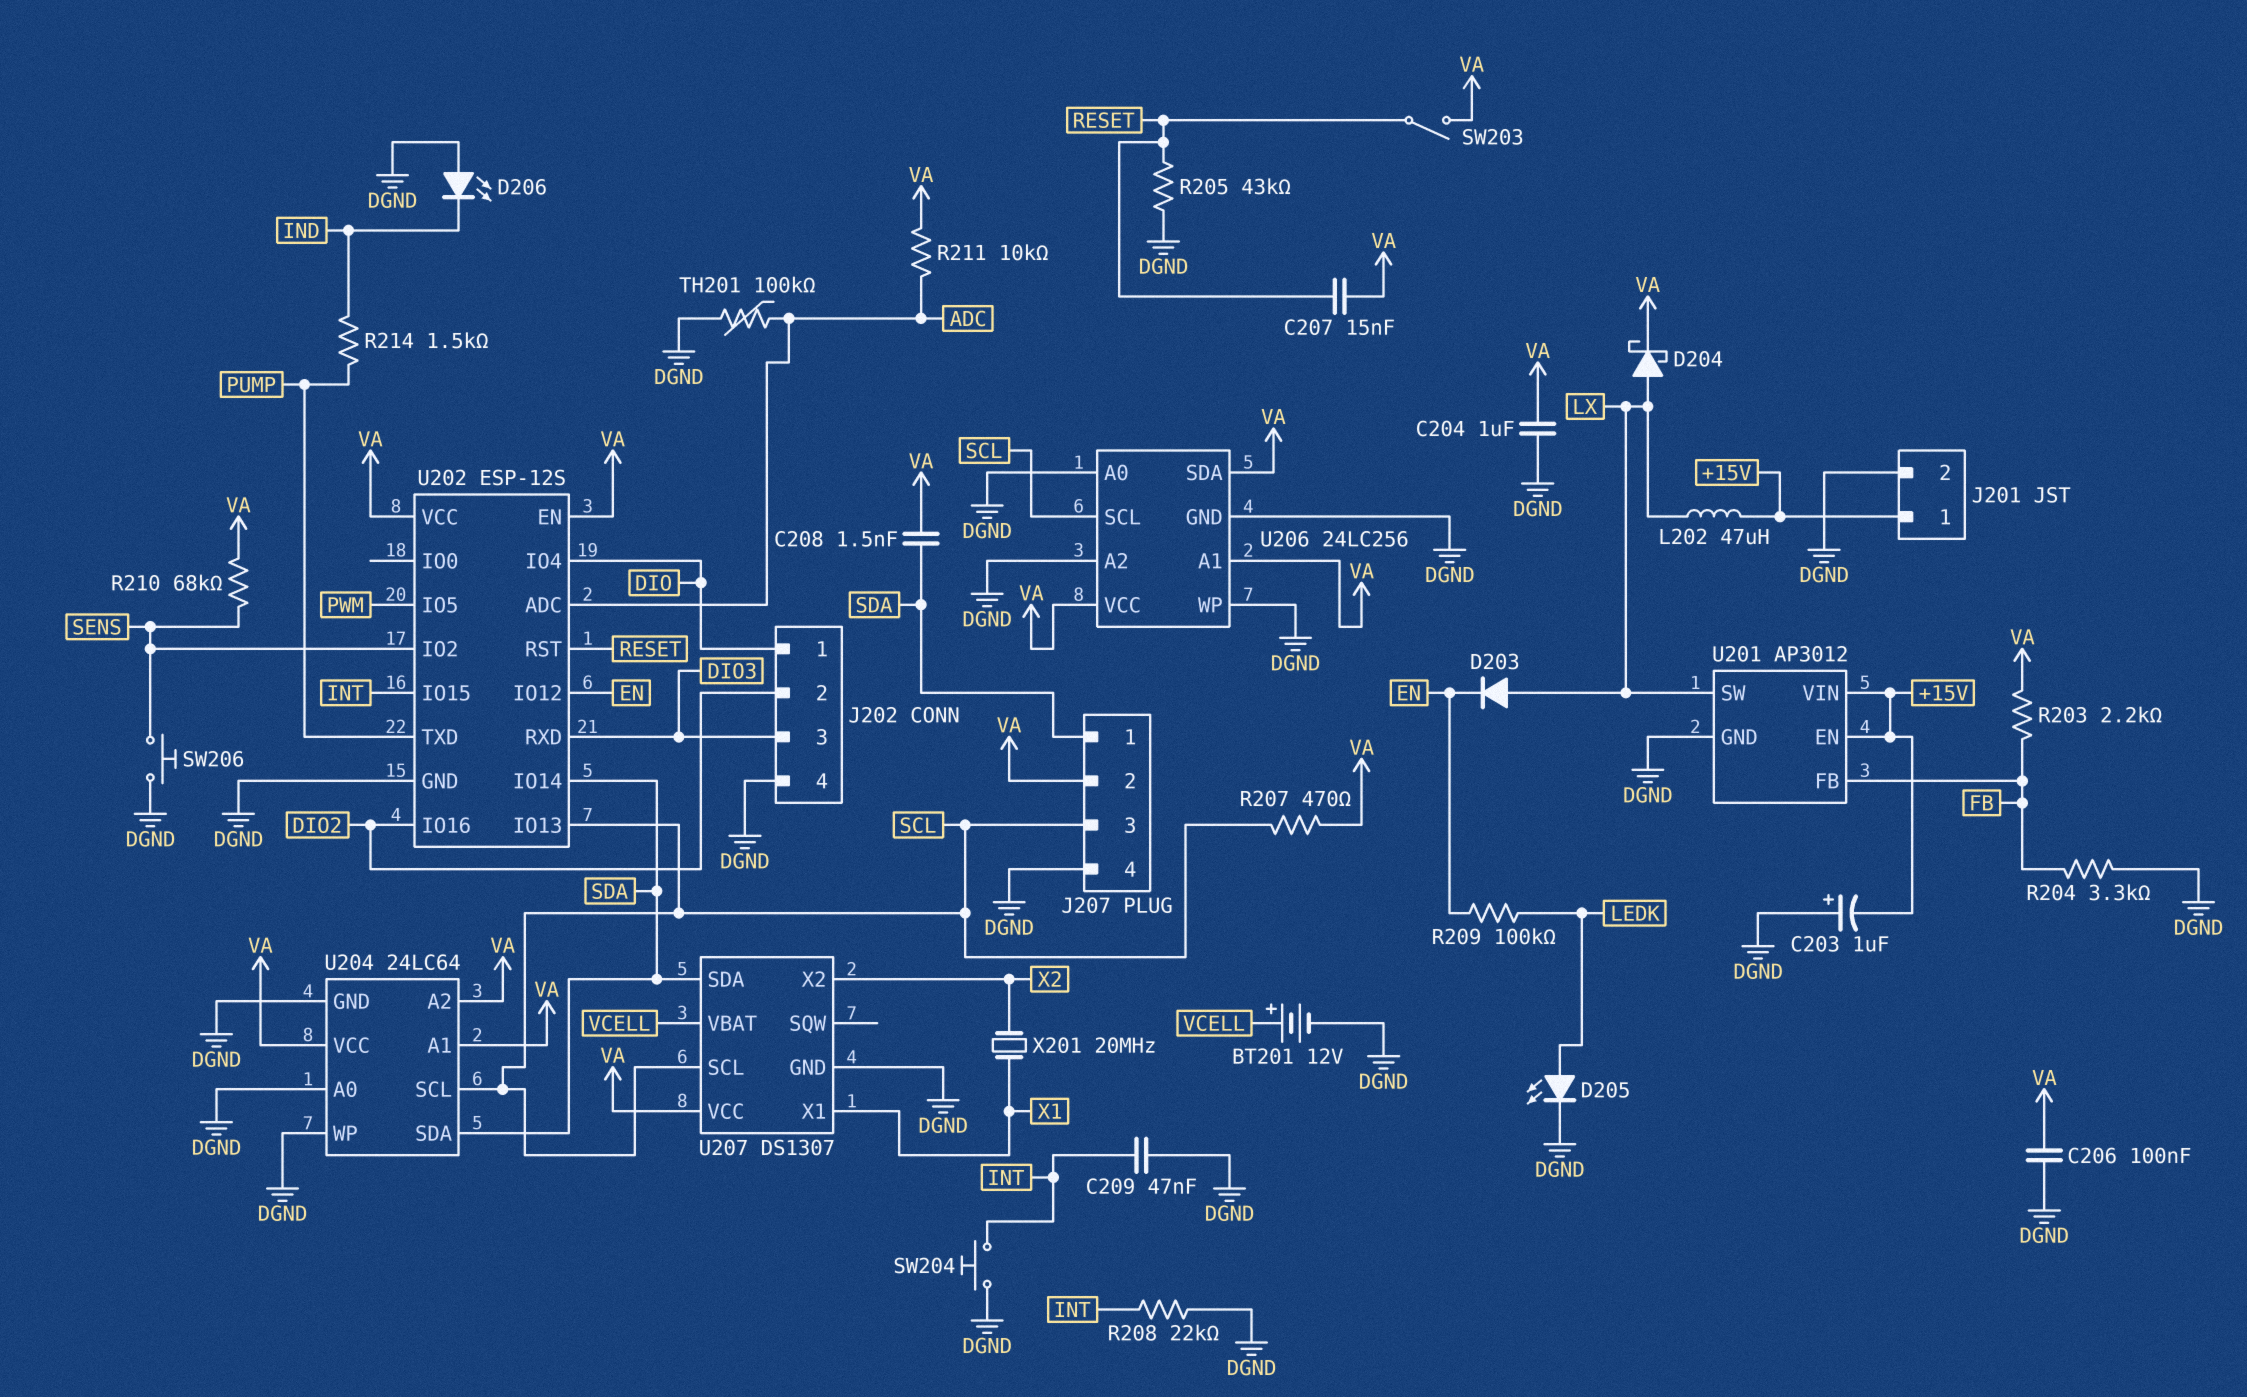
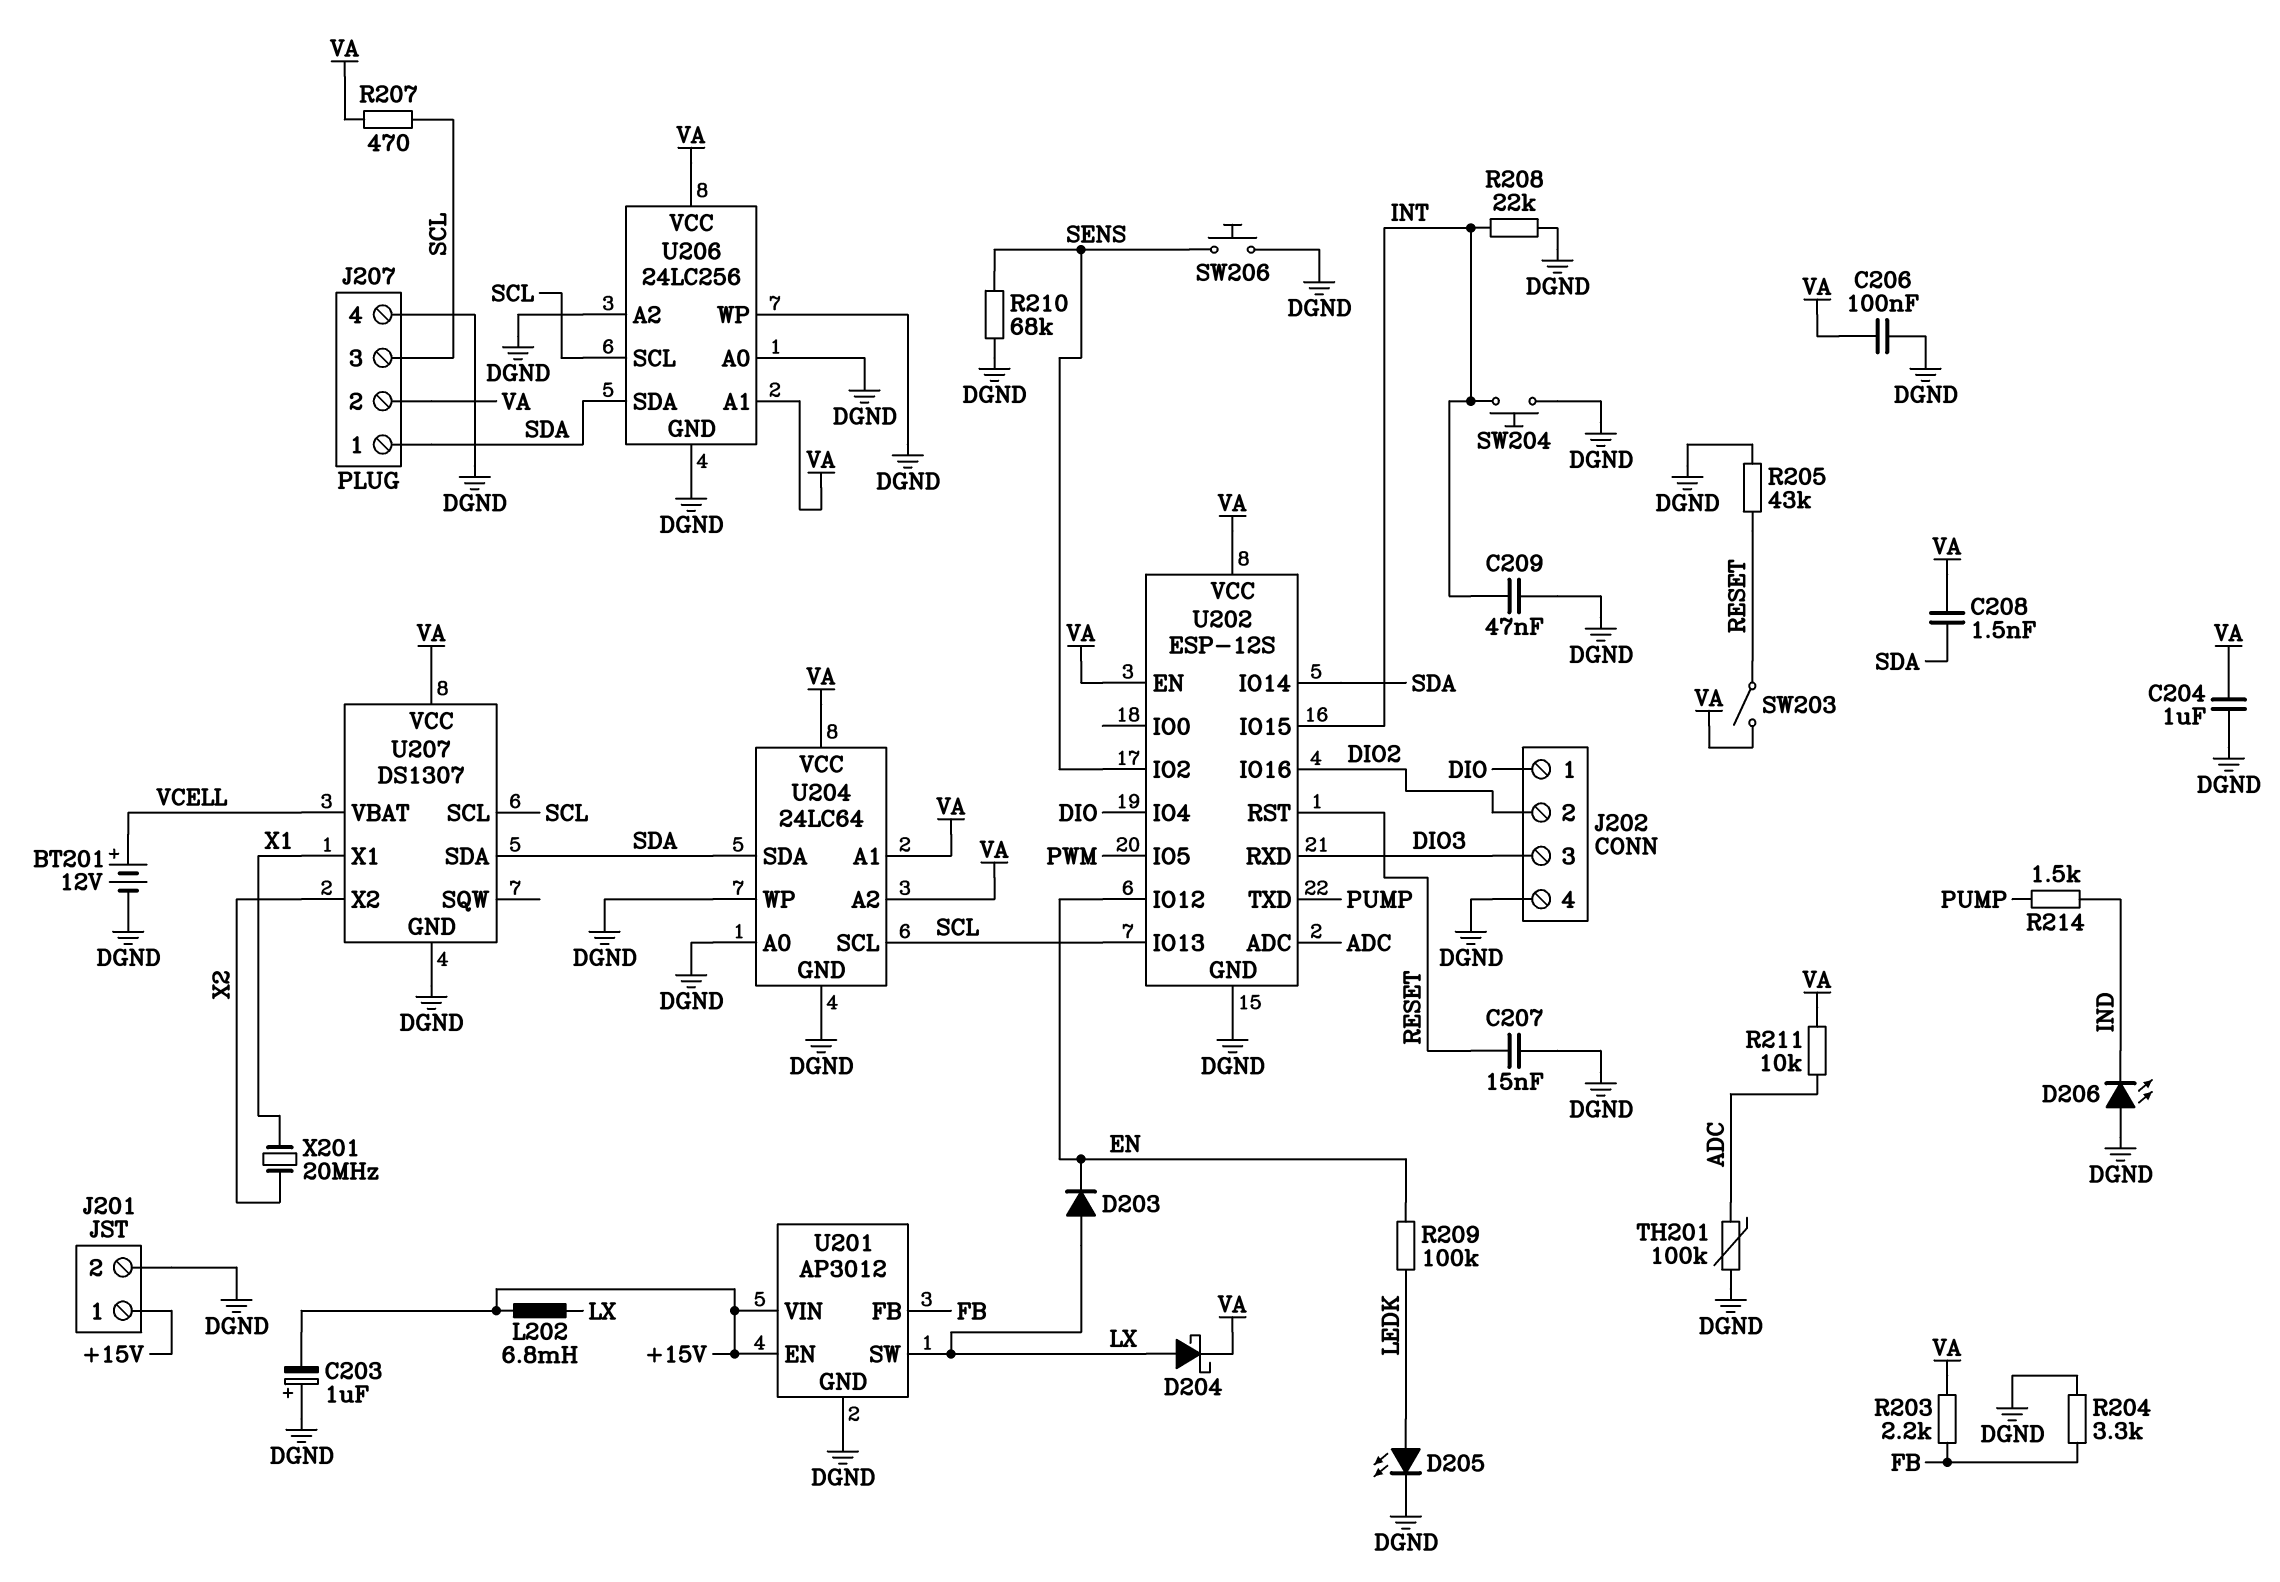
C207: 15nF (RESET, VA) -> 15nF (DGND, RESET)
L202: 47uH (+15V, LX) -> 6.8mH (+15V, LX)
R210: 68k (SENS, VA) -> 68k (DGND, SENS)
U206 pin SDA: VA -> SDA

